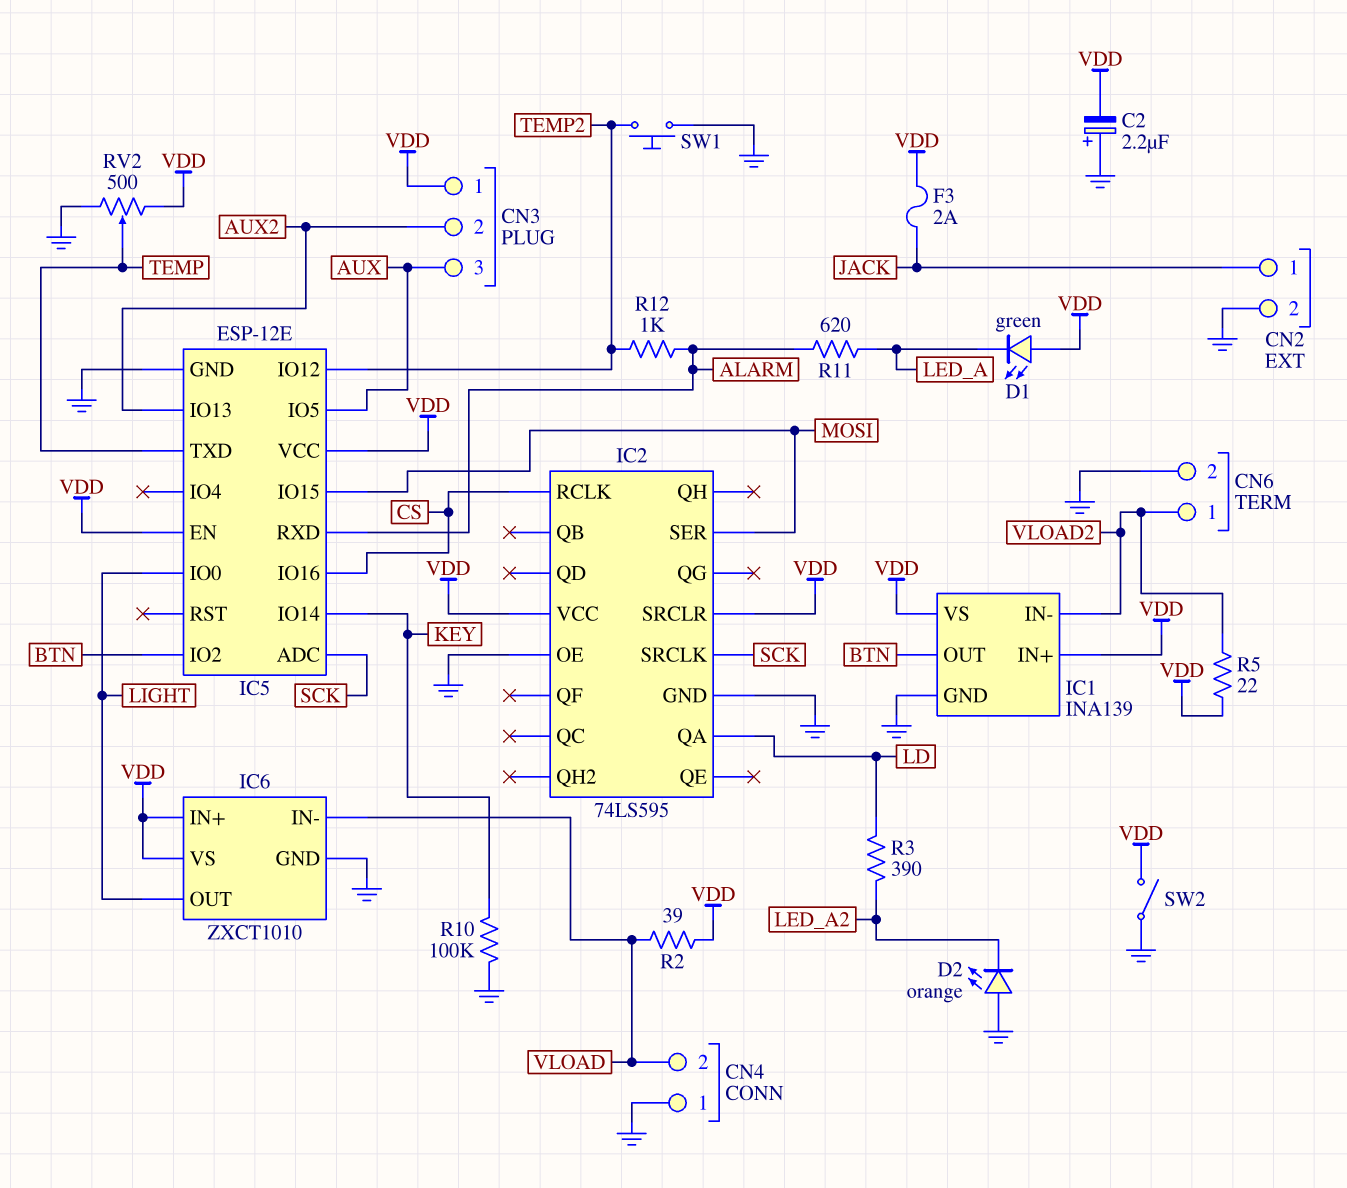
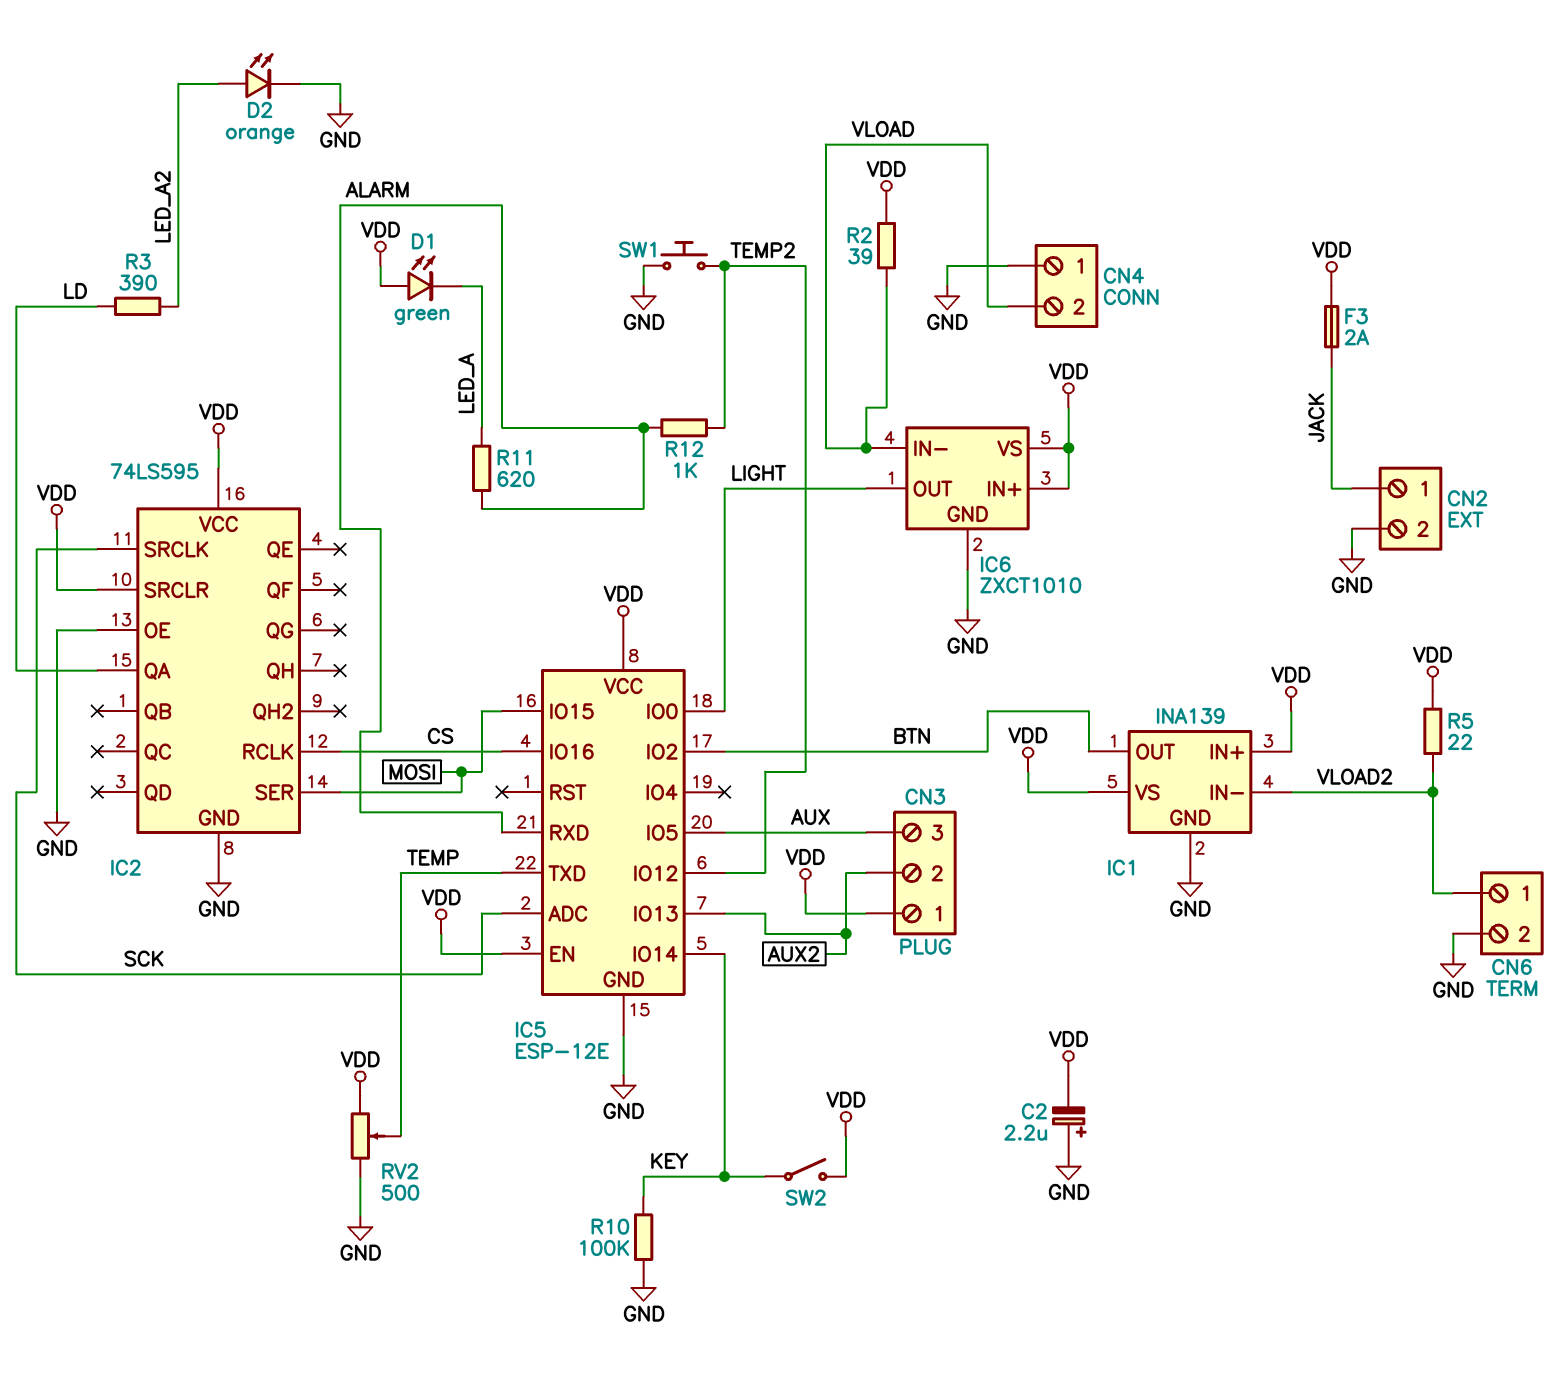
D2: LED orange (A GND, K LED_A2) -> LED orange (A LED_A2, K GND)
SW2: switch (GND, VDD) -> switch (KEY, VDD)

